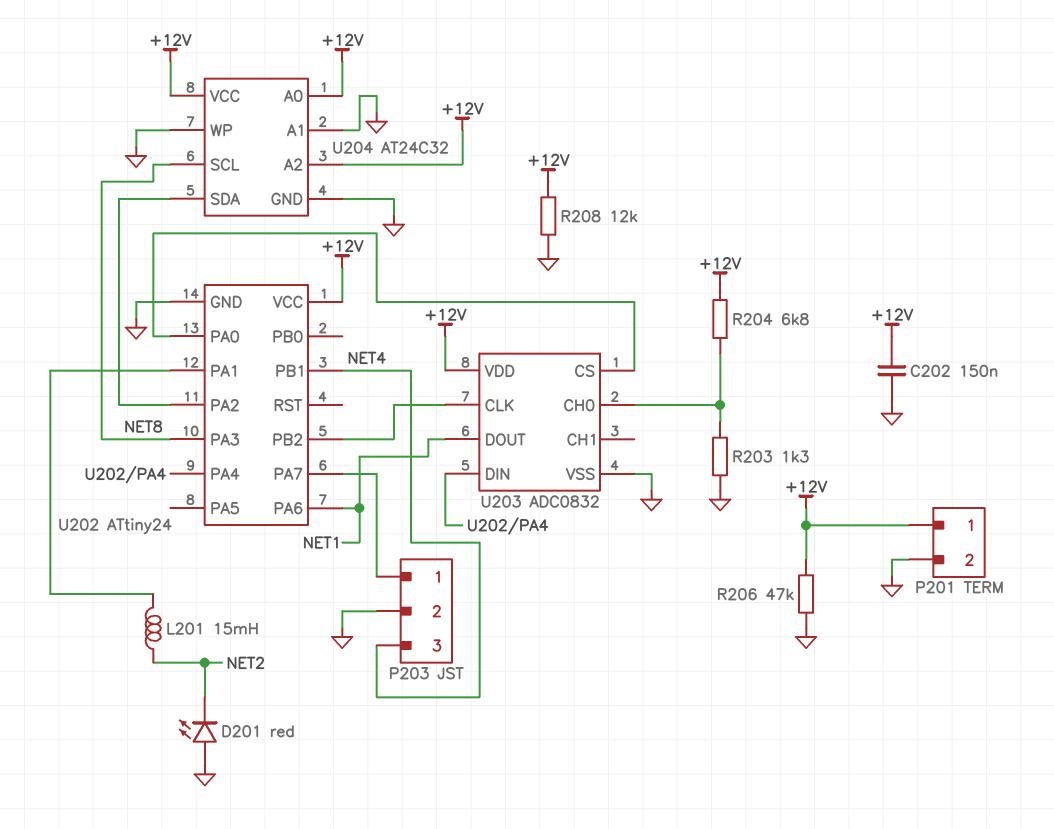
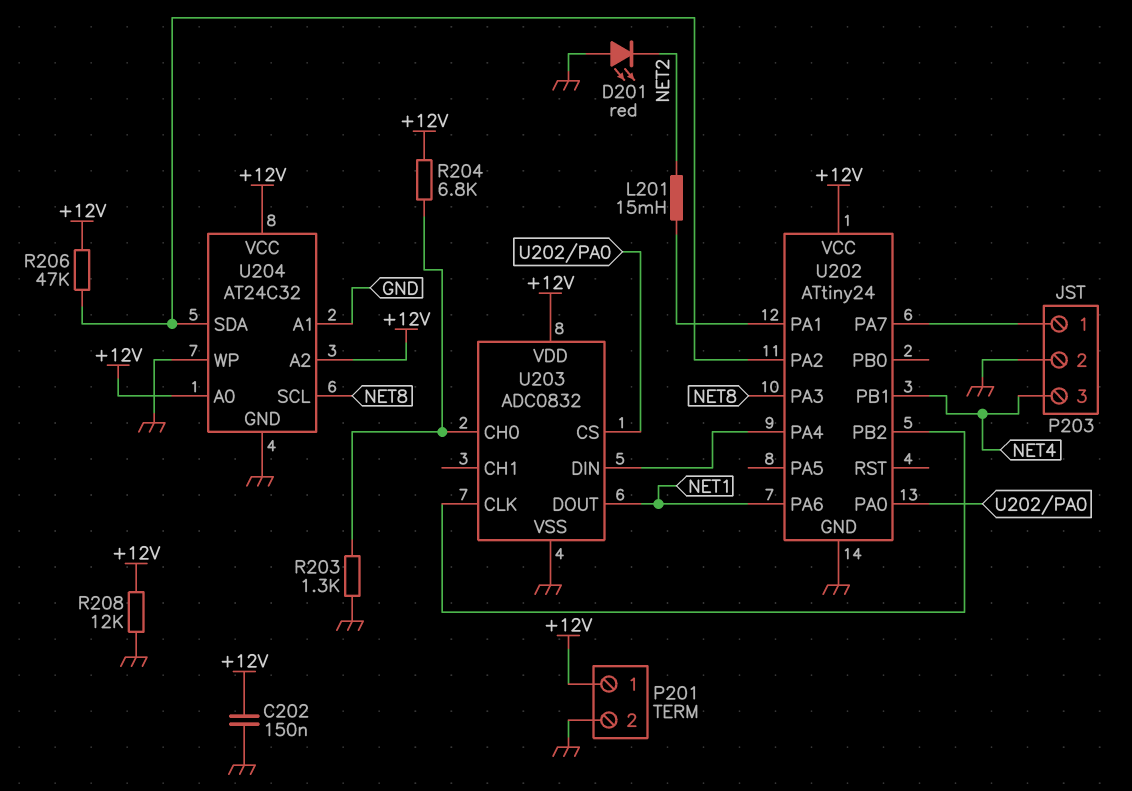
R206: 47k (+12V, GND) -> 47k (+12V, U202/PA2)

